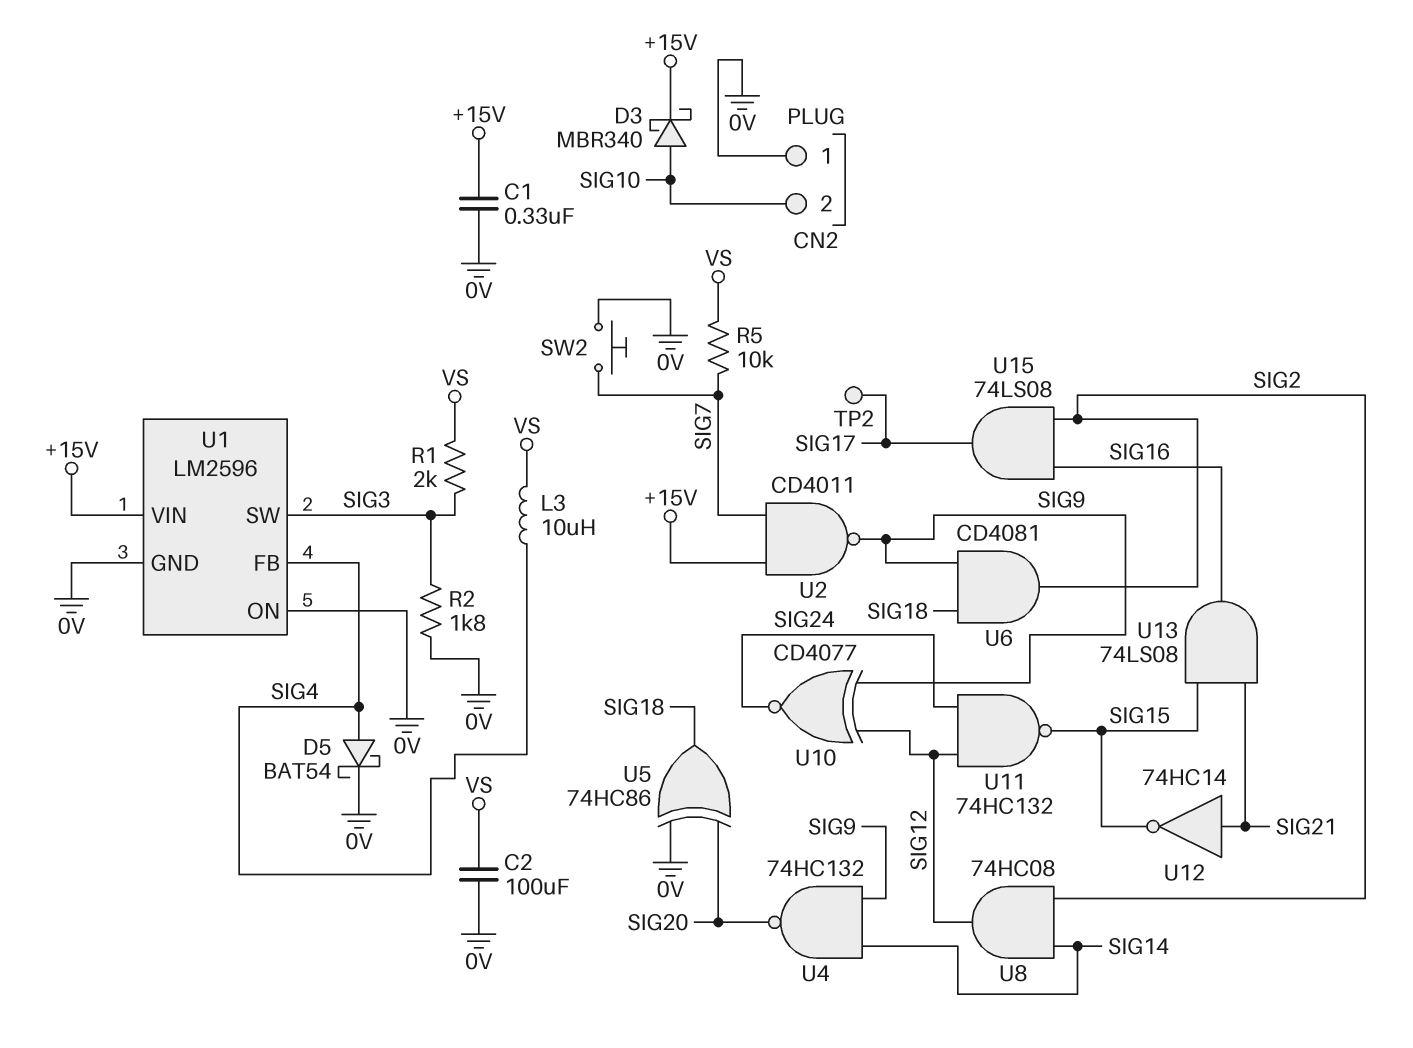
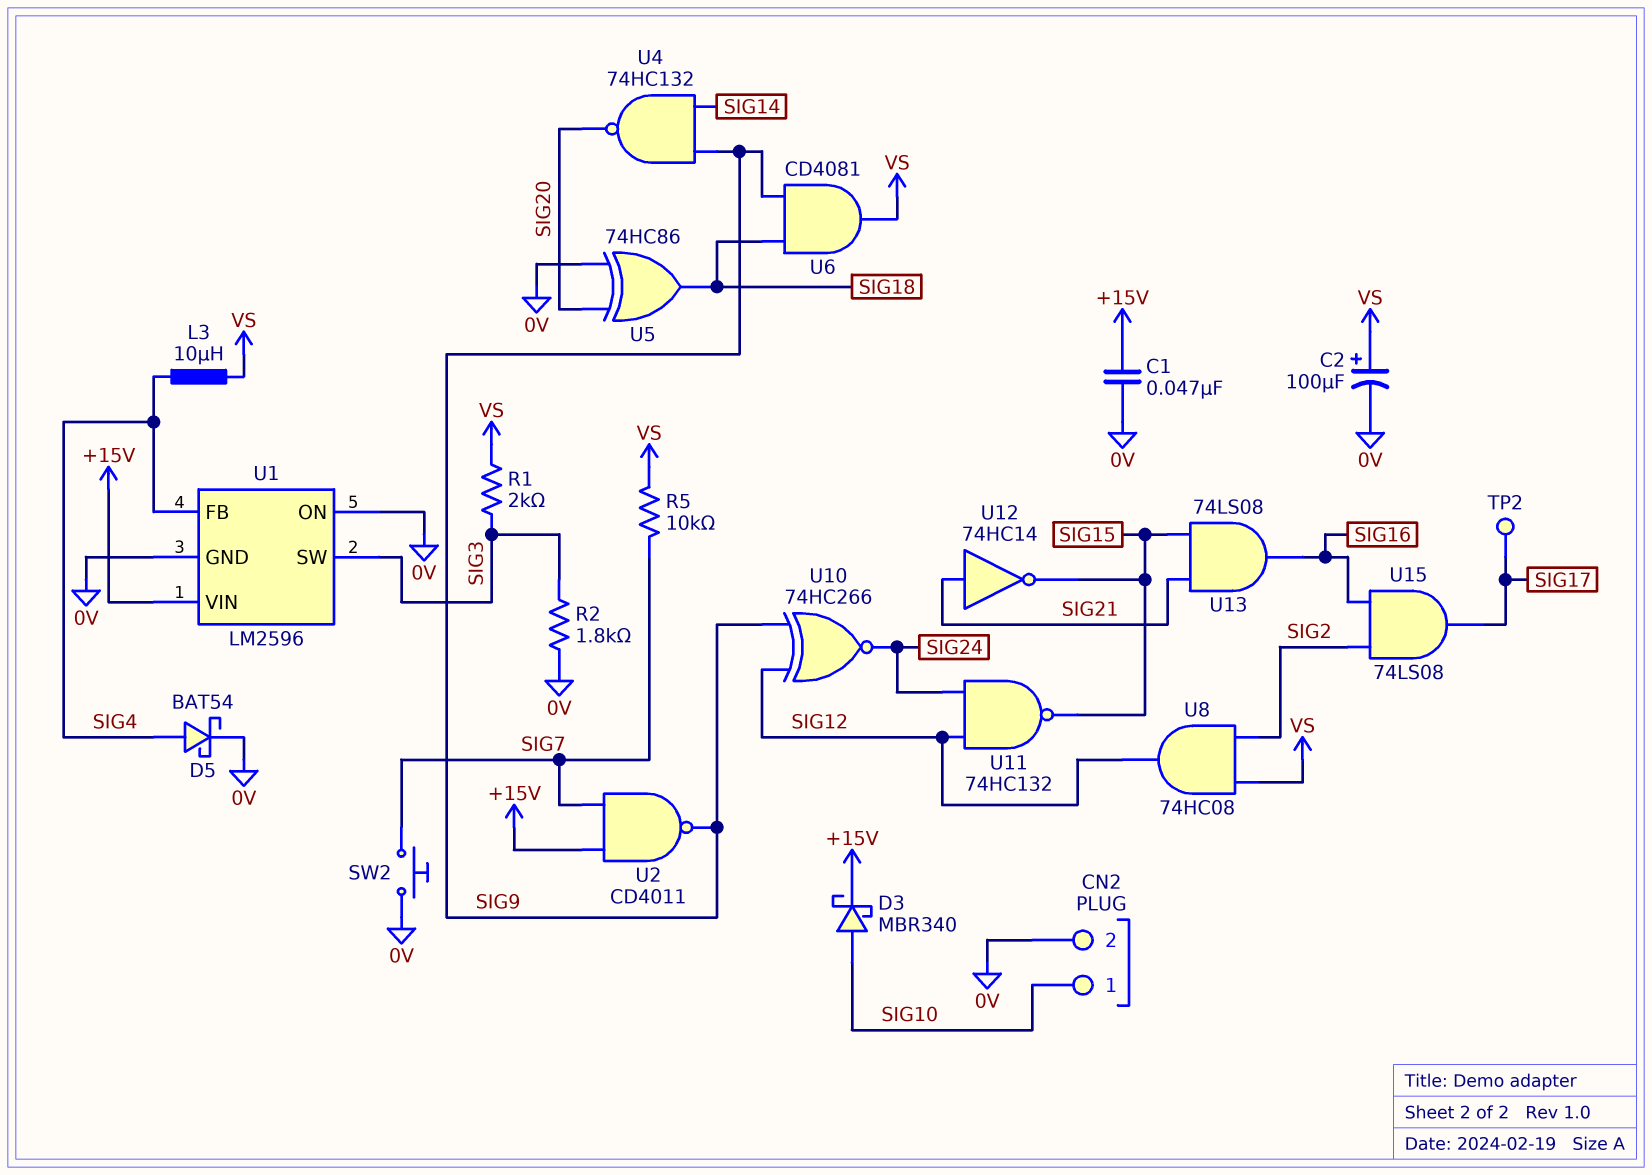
C1: 330nF (+15V, 0V) -> 47nF (+15V, 0V)
C2: 100uF (0V, VS) -> 100uF (plus VS, minus 0V)
CN2 pin 1: 0V -> SIG10
CN2 pin 2: SIG10 -> 0V
U6: AND CD4081 (in SIG9, in SIG18, out SIG2) -> AND CD4081 (in SIG9, in SIG18, out VS)
U8: AND 74HC08 (in SIG2, in SIG14, out SIG12) -> AND 74HC08 (in SIG2, in VS, out SIG12)
U10: XNOR CD4077 (in SIG9, in SIG12, out SIG24) -> XNOR 74HC266 (in SIG9, in SIG12, out SIG24)

